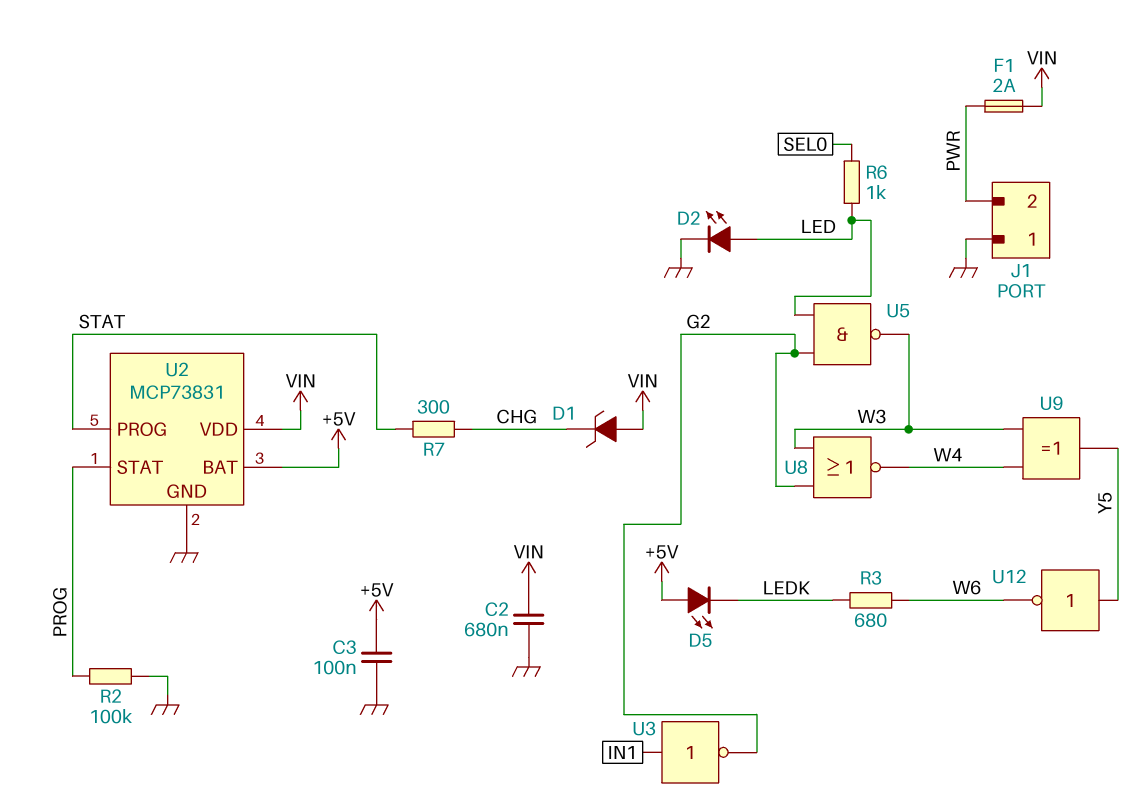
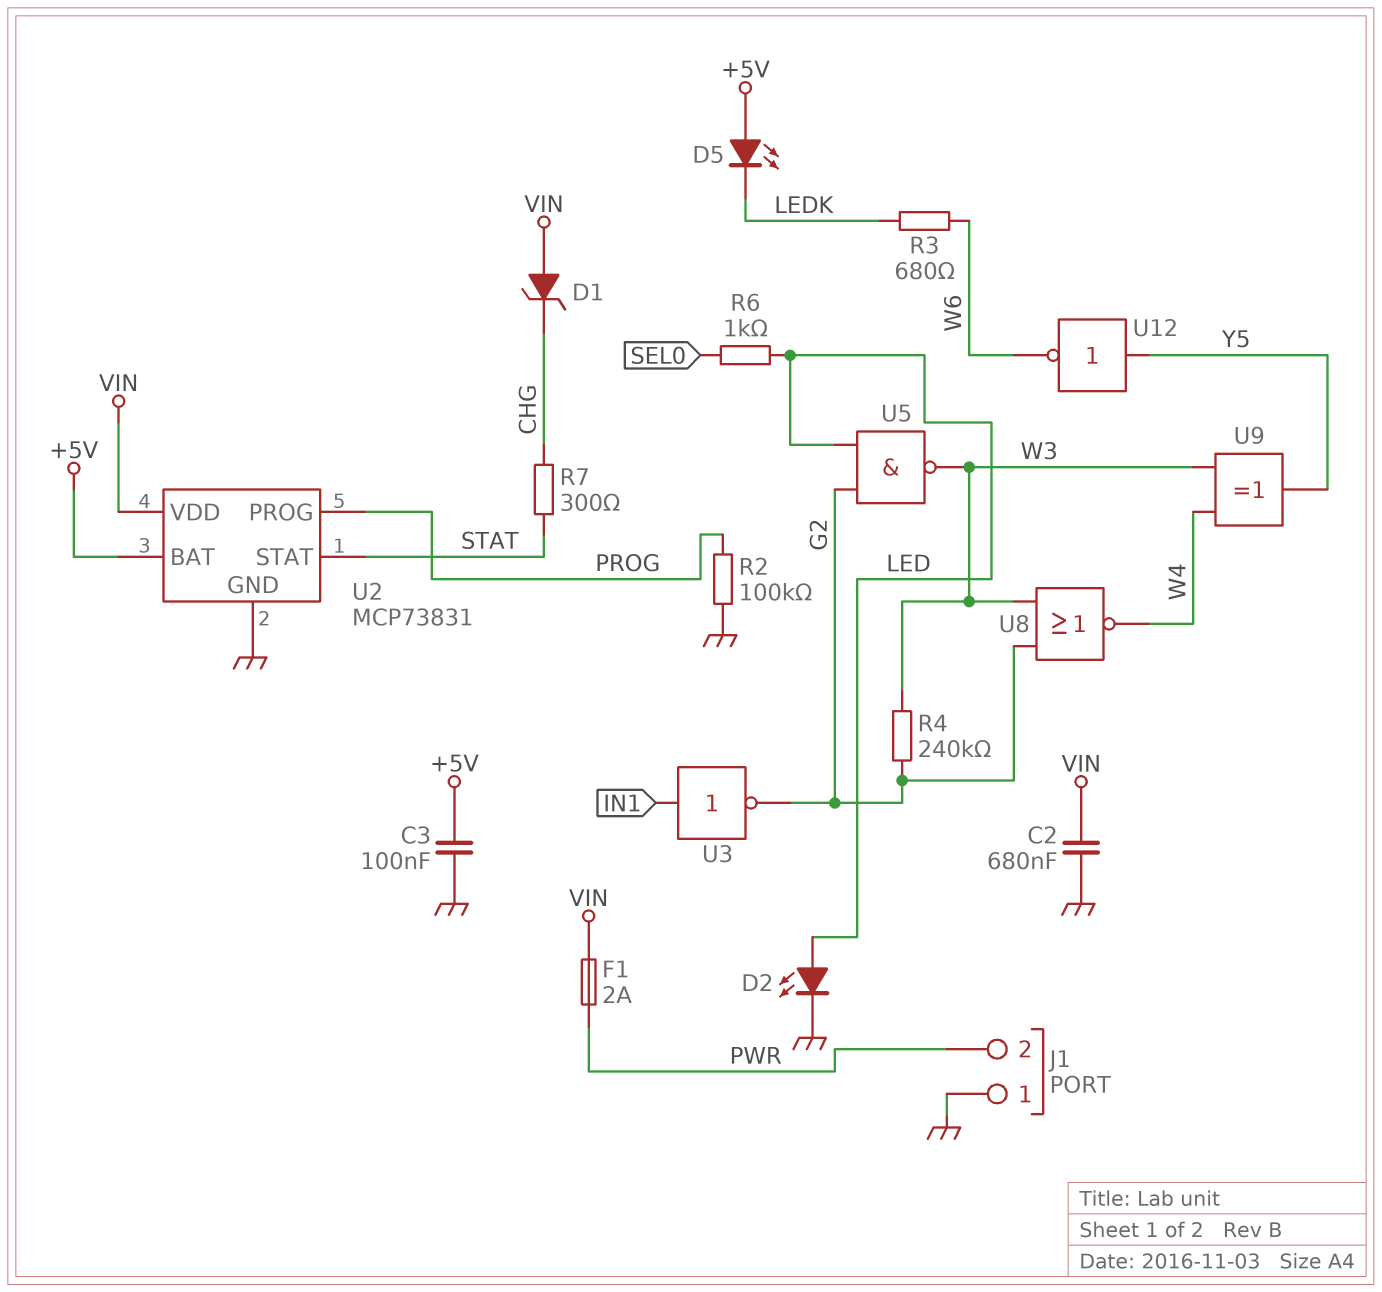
R4: none -> 240k (G2, W3)
U2 pin PROG: STAT -> PROG
U2 pin STAT: PROG -> STAT

